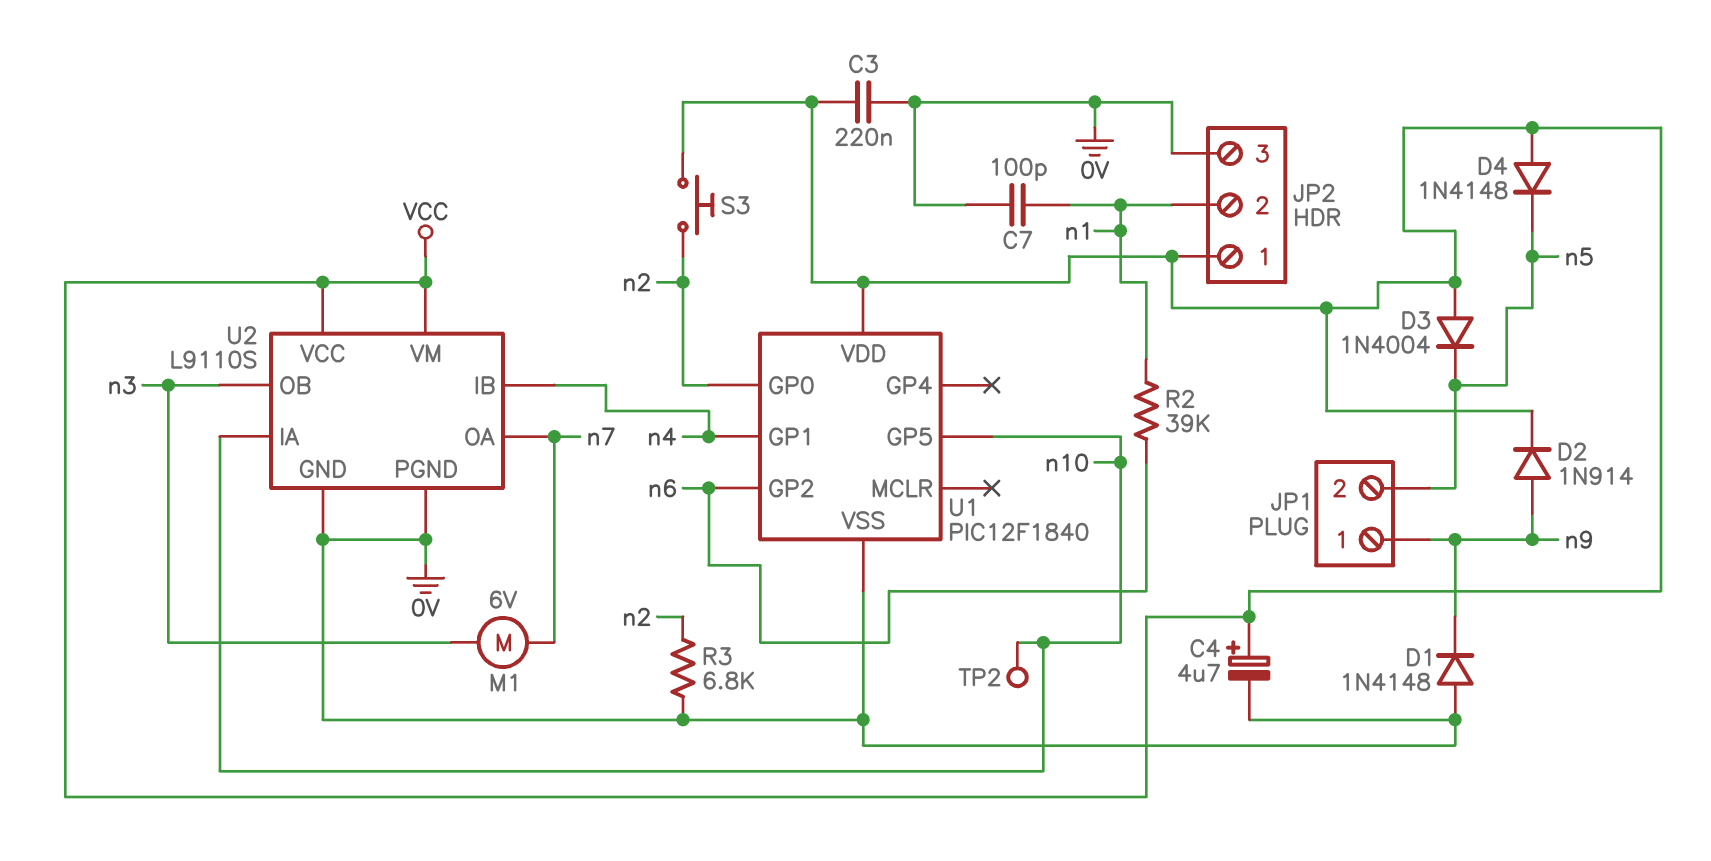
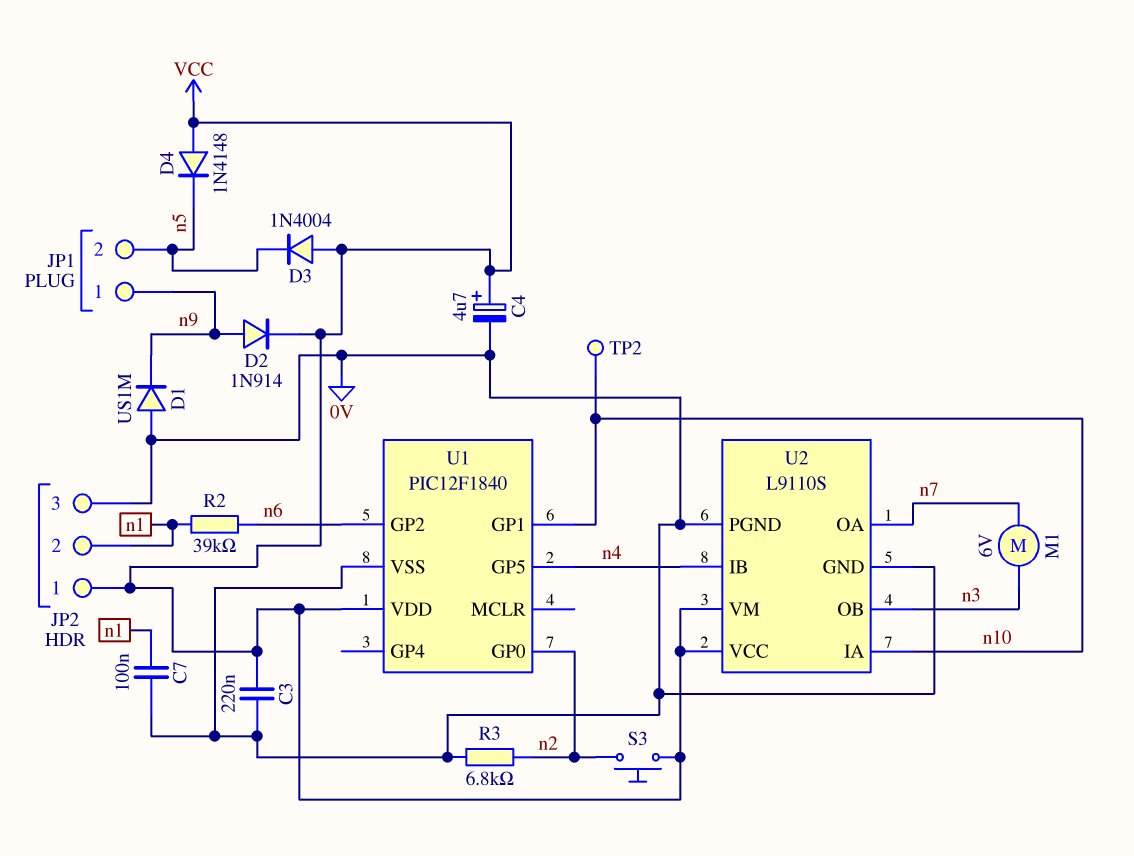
C7: 100pF (0V, n1) -> 100nF (0V, n1)
D1: diode 1N4148 (A 0V, K n9) -> diode US1M (A 0V, K n9)
U1 pin GP1: n4 -> n10
U1 pin GP5: n10 -> n4

